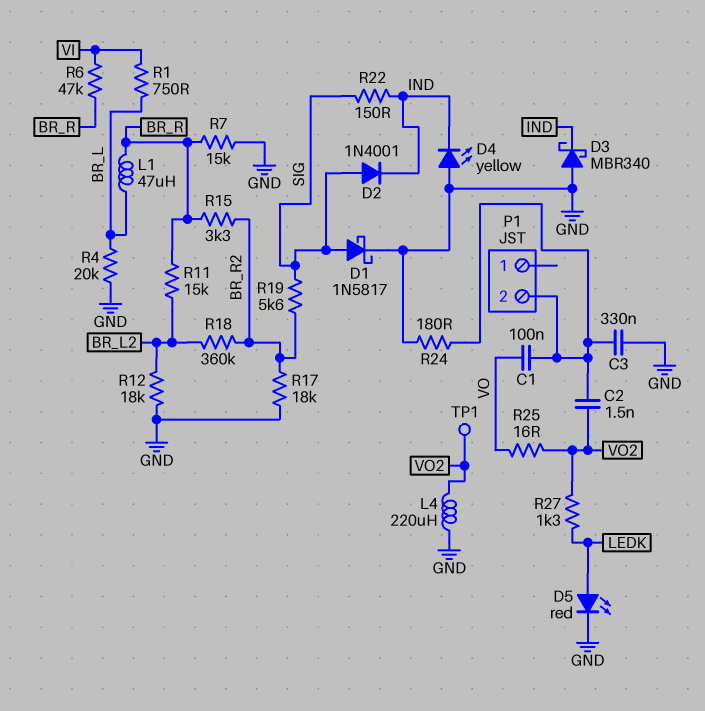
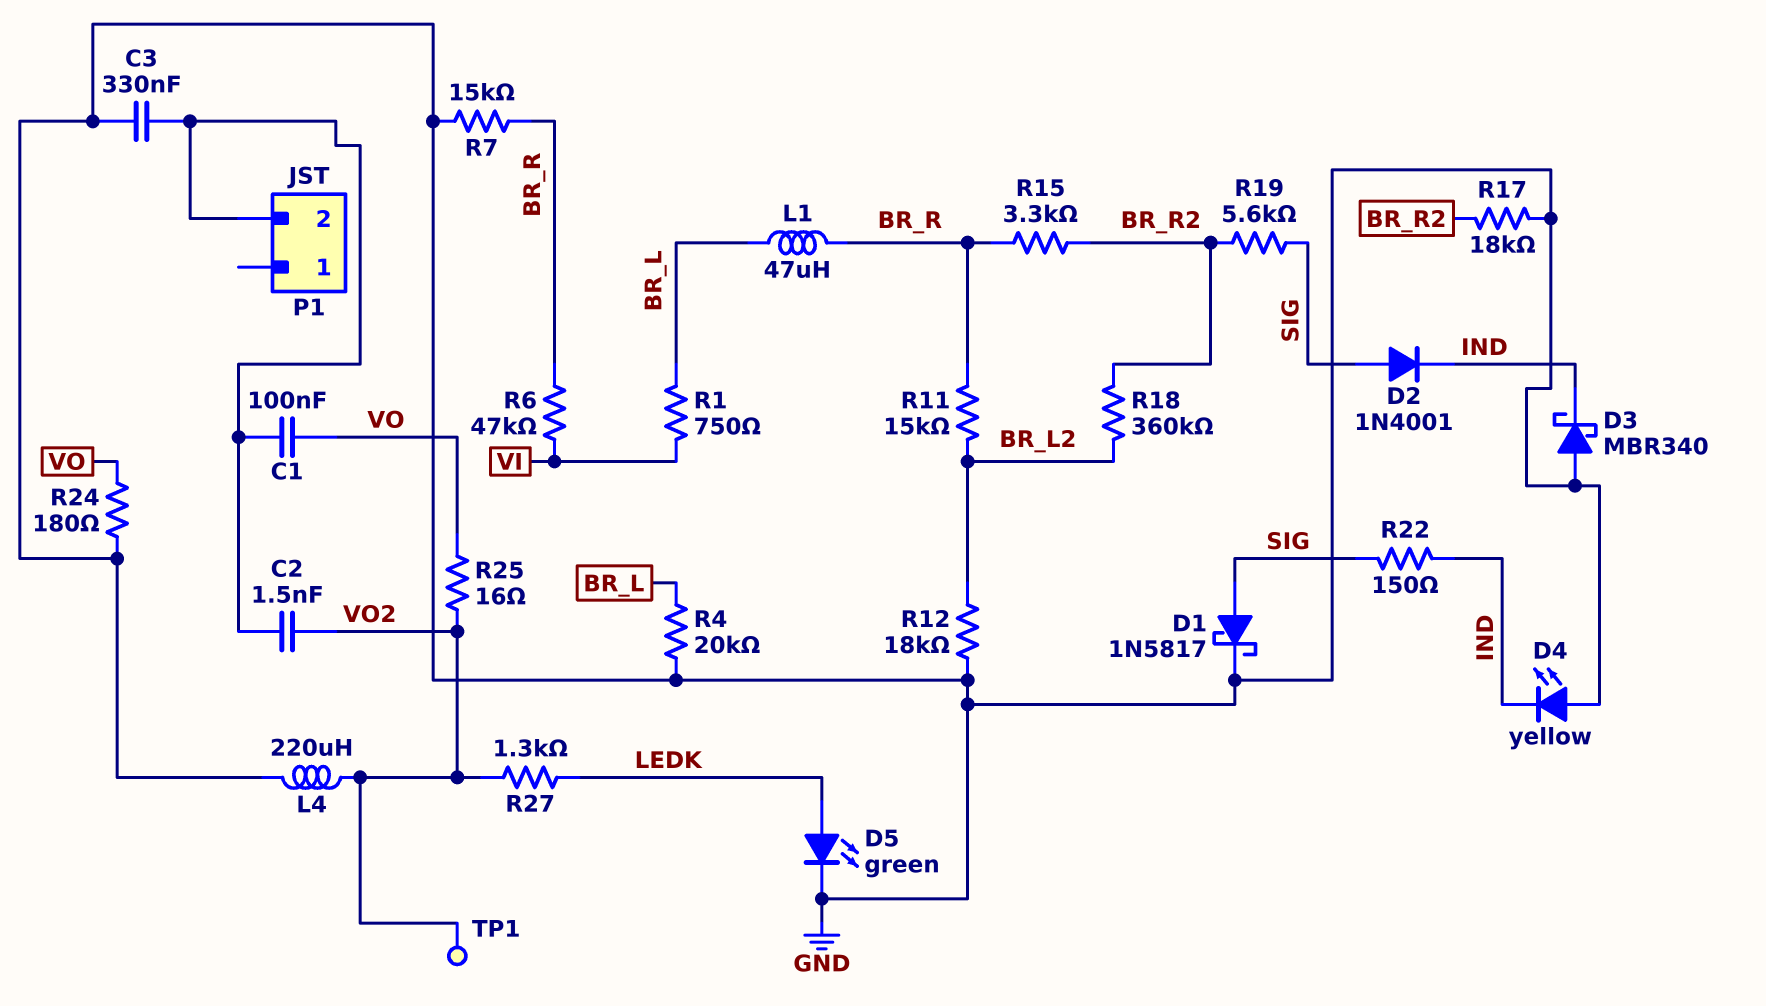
D5: LED red (A LEDK, K GND) -> LED green (A LEDK, K GND)
R24: 180 (GND, P1/2) -> 180 (GND, VO)

